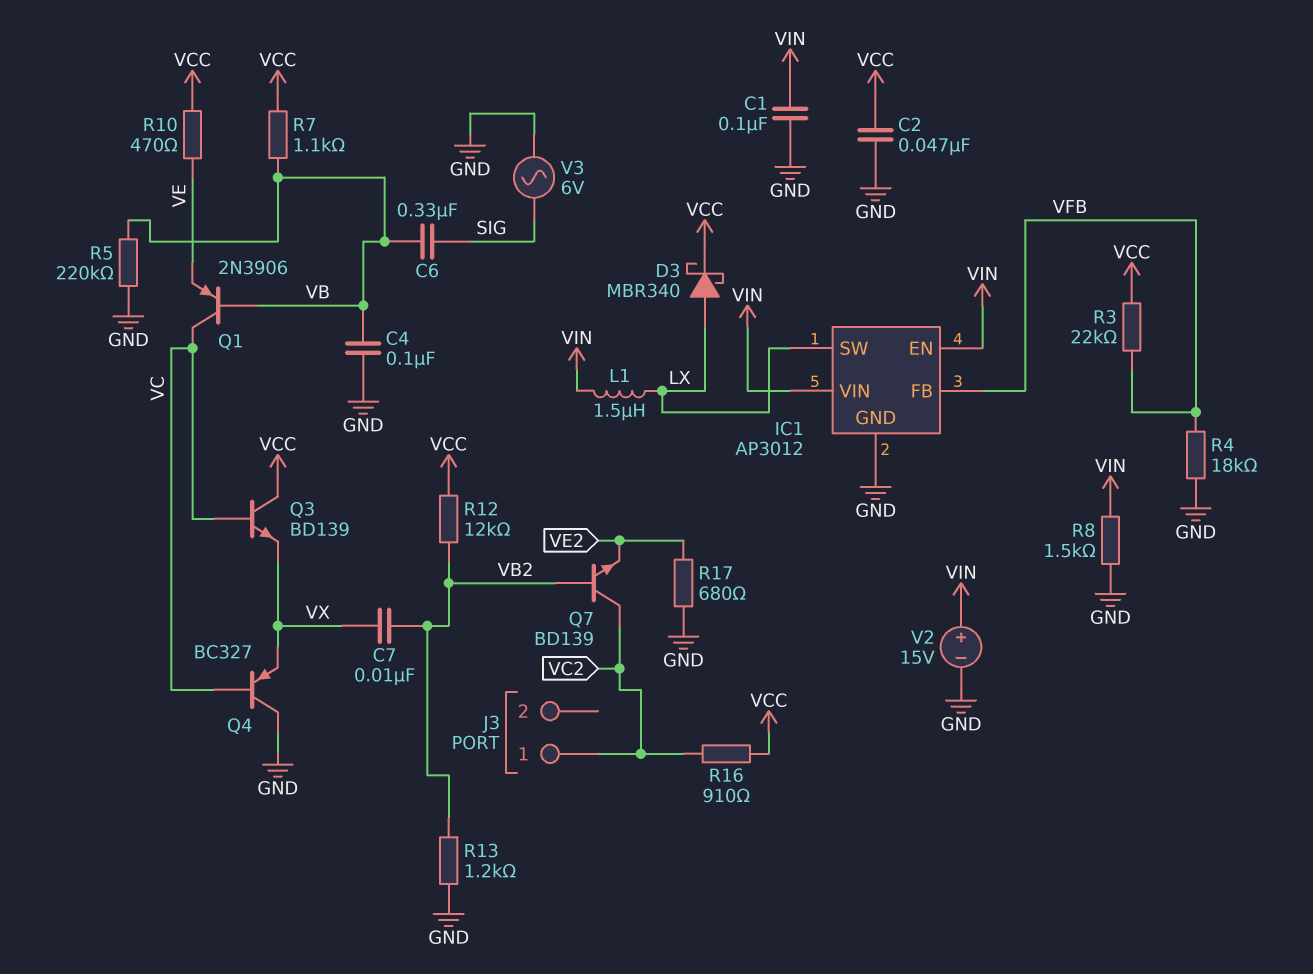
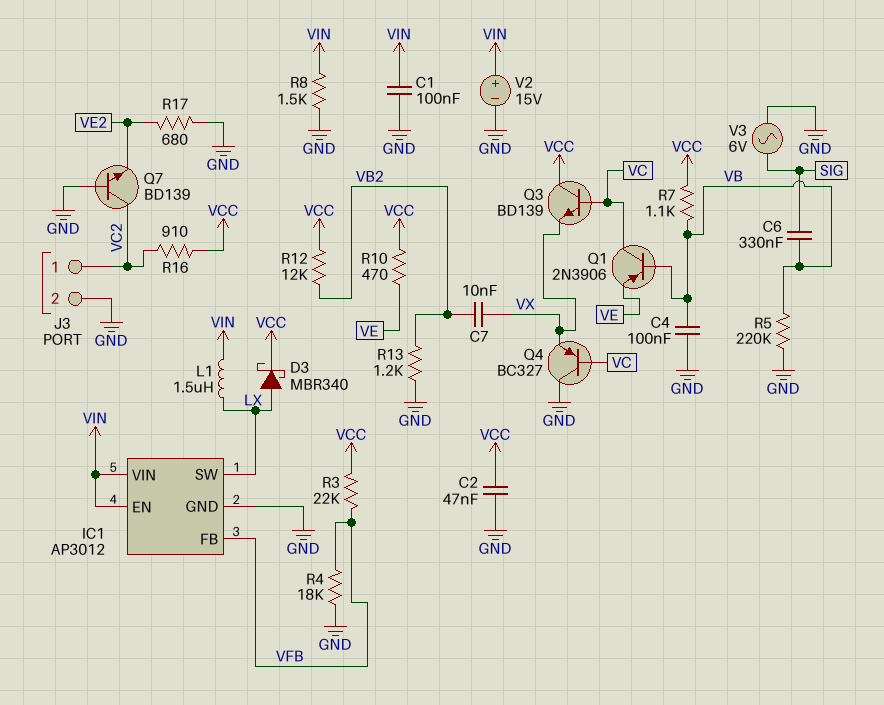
J3 pin 2: none -> GND
Q7: NPN BD139 (B VB2, C VC2, E VE2) -> NPN BD139 (B GND, C VC2, E VE2)

